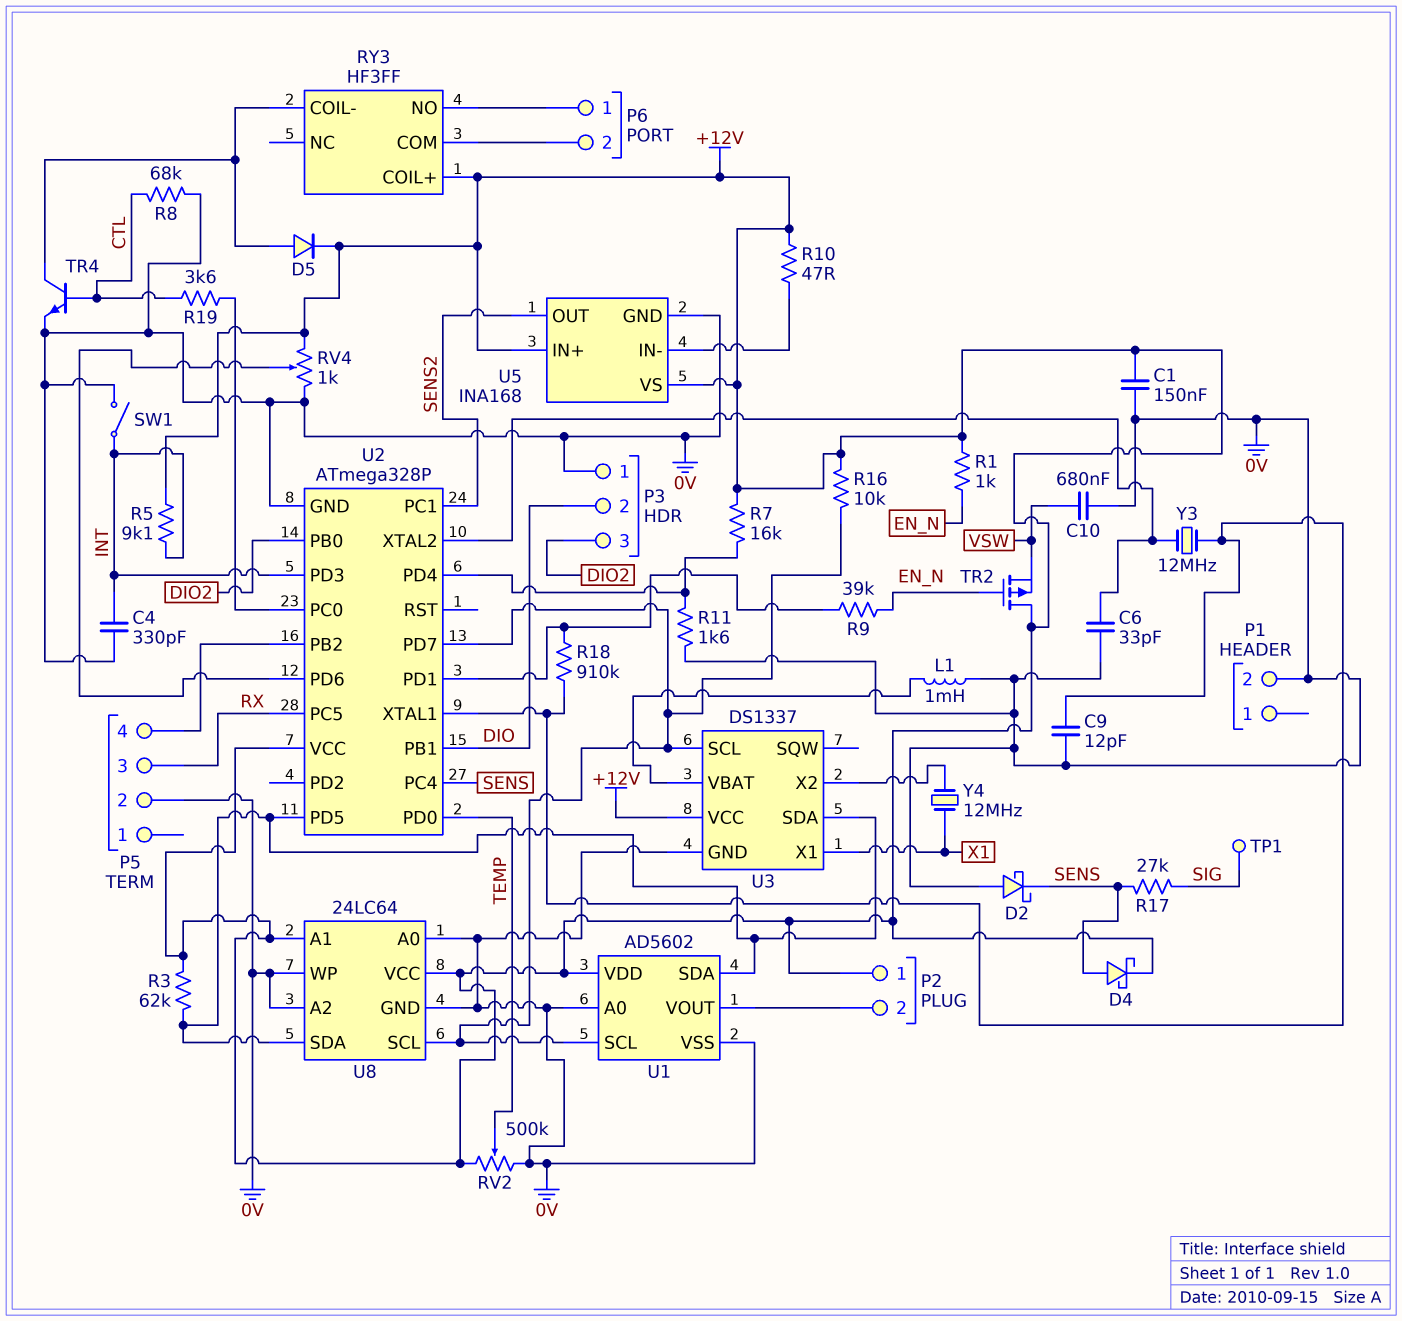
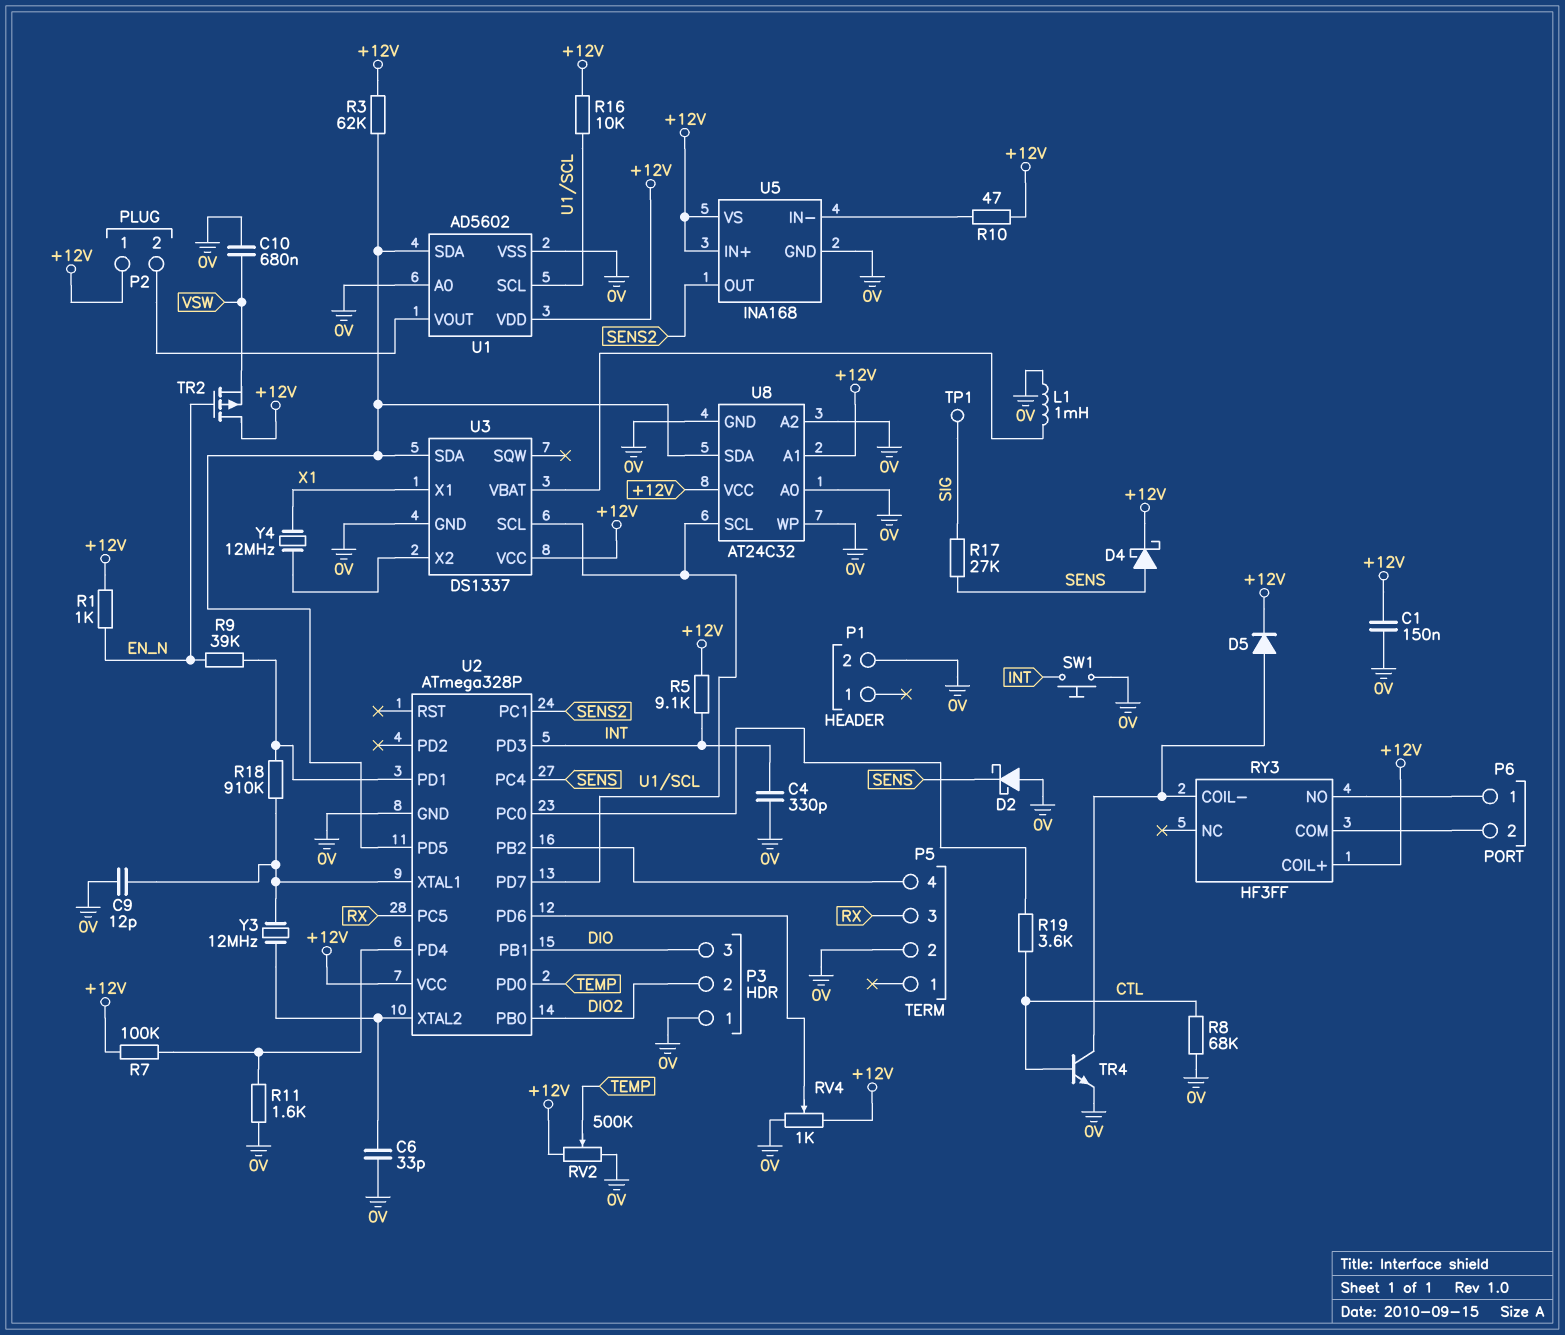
P3 pin 2: DIO -> DIO2
P3 pin 3: DIO2 -> DIO
R7: 16k (+12V, U2/PD4) -> 100k (+12V, U2/PD4)
SW1: switch (0V, INT) -> button (0V, INT)
U8: 24LC64 -> AT24C32

